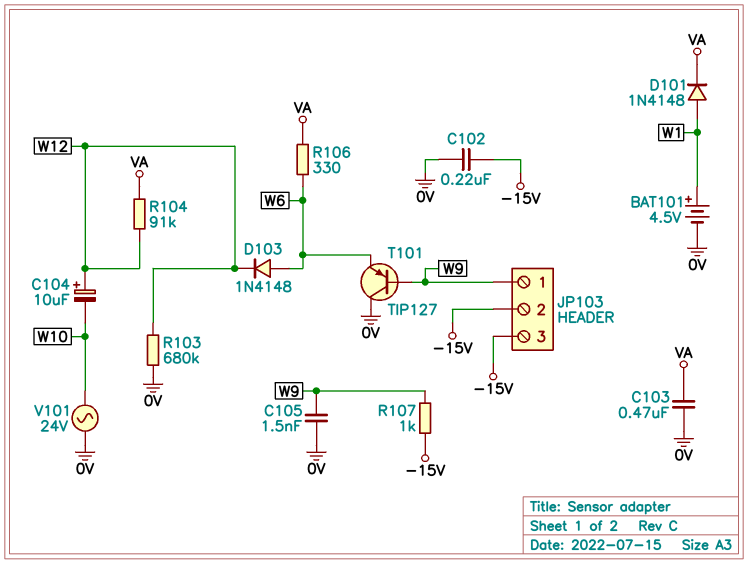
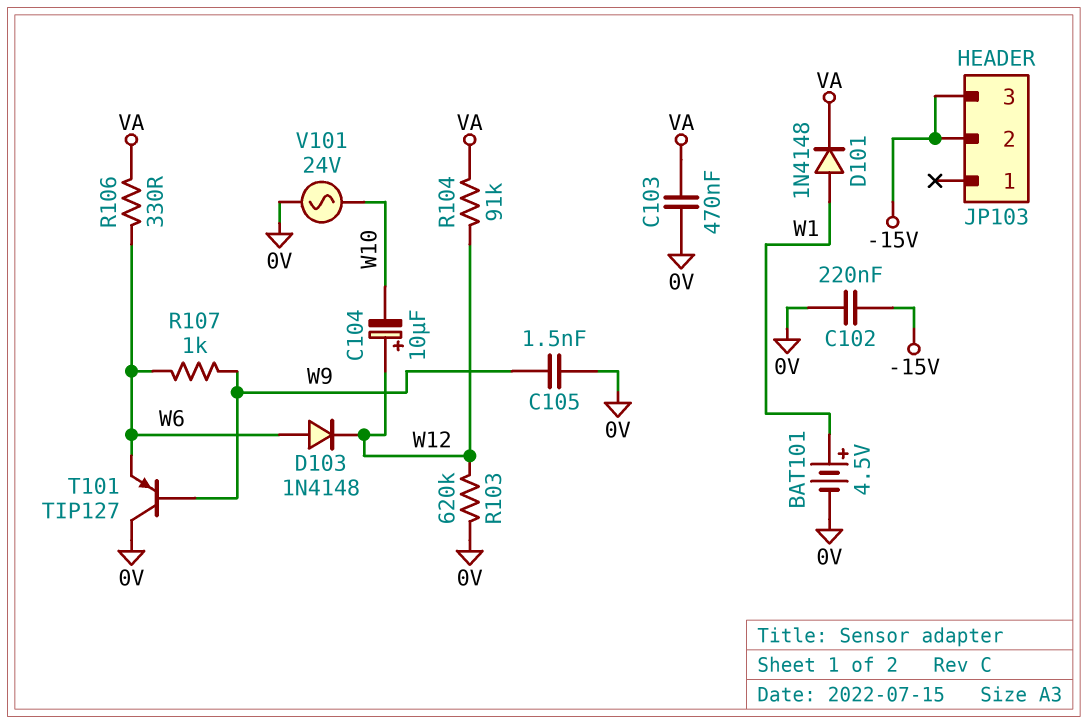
JP103 pin 1: W9 -> none
R103: 680k (0V, W12) -> 620k (0V, W12)
R107: 1k (-15V, W9) -> 1k (W6, W9)

